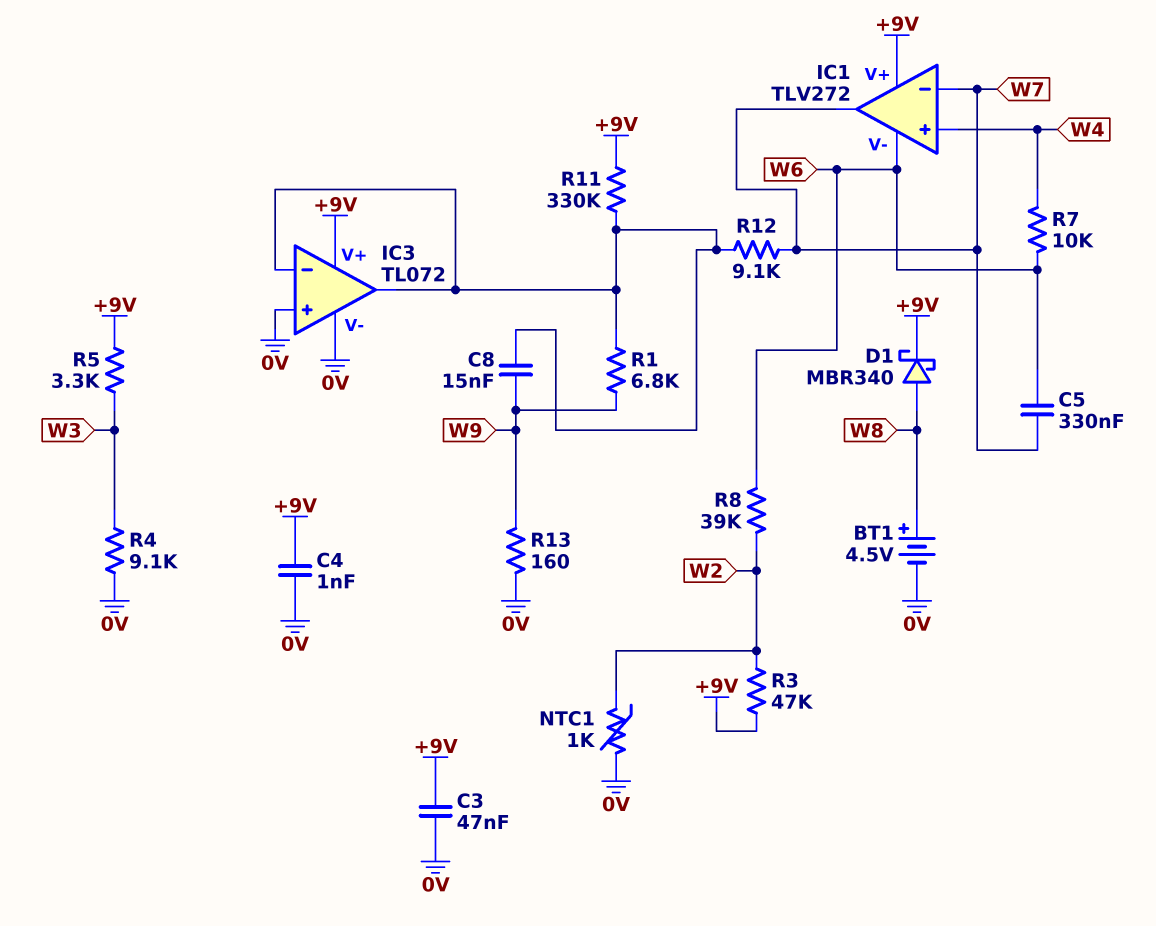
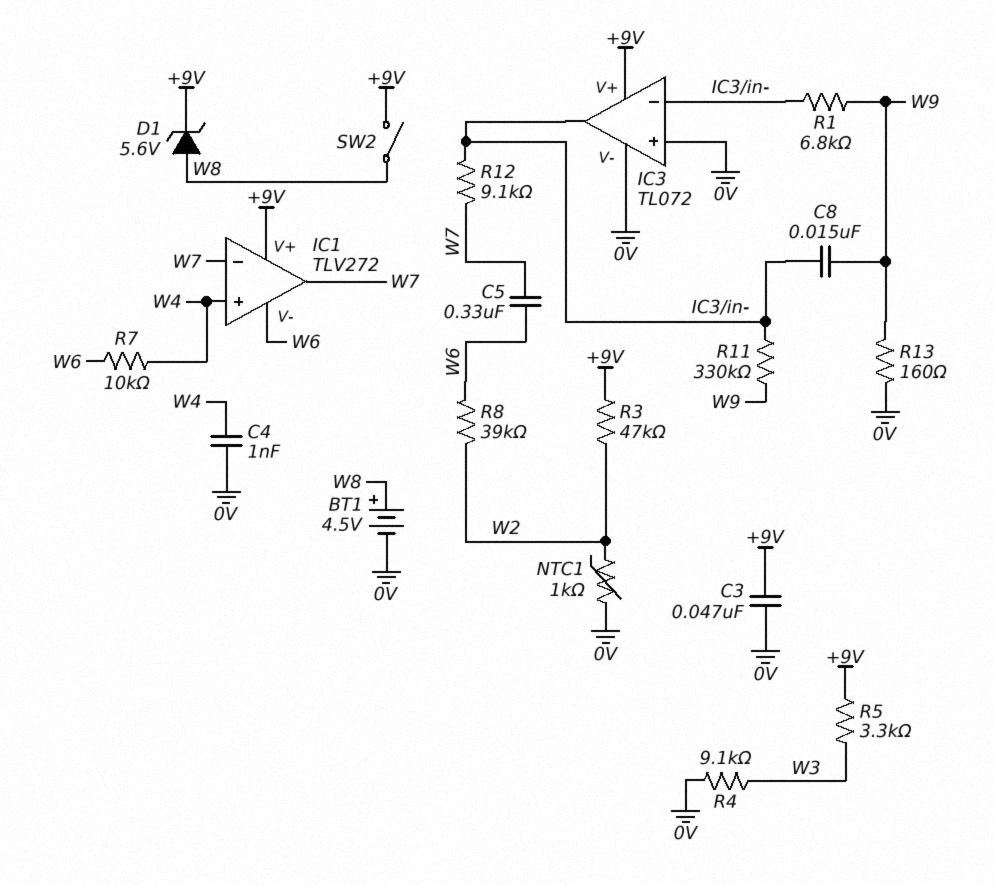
C4: 1nF (+9V, 0V) -> 1nF (0V, W4)
D1: schottky MBR340 (A W8, K +9V) -> zener 5.6V (A W8, K +9V)
R11: 330k (+9V, IC3/in-) -> 330k (IC3/in-, W9)
SW2: none -> switch (+9V, W8)

